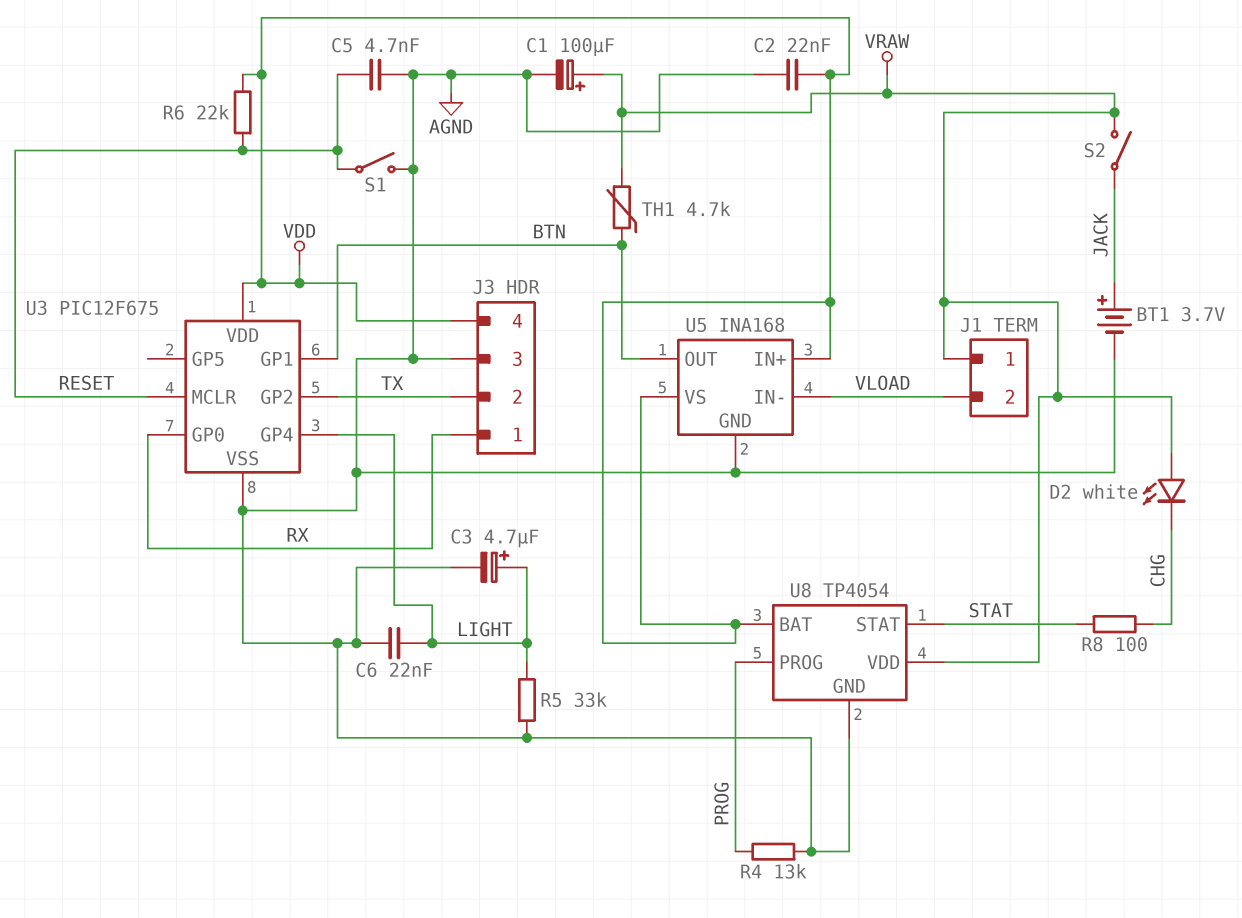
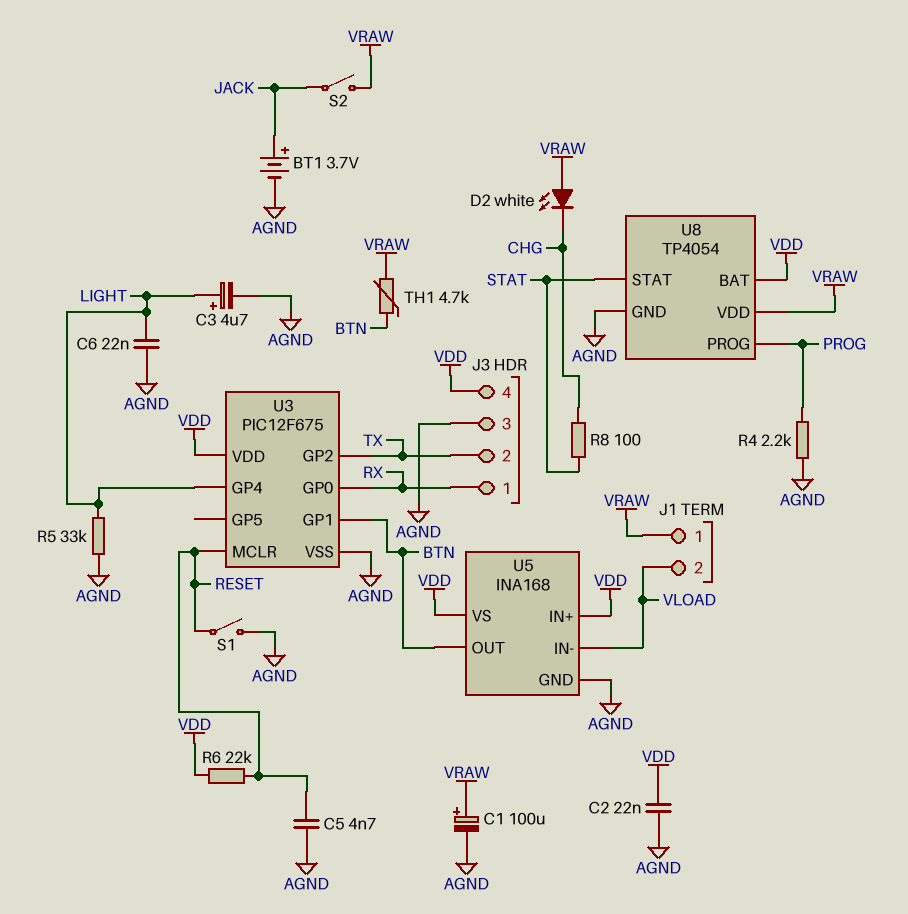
R4: 13k (AGND, PROG) -> 2.2k (AGND, PROG)

